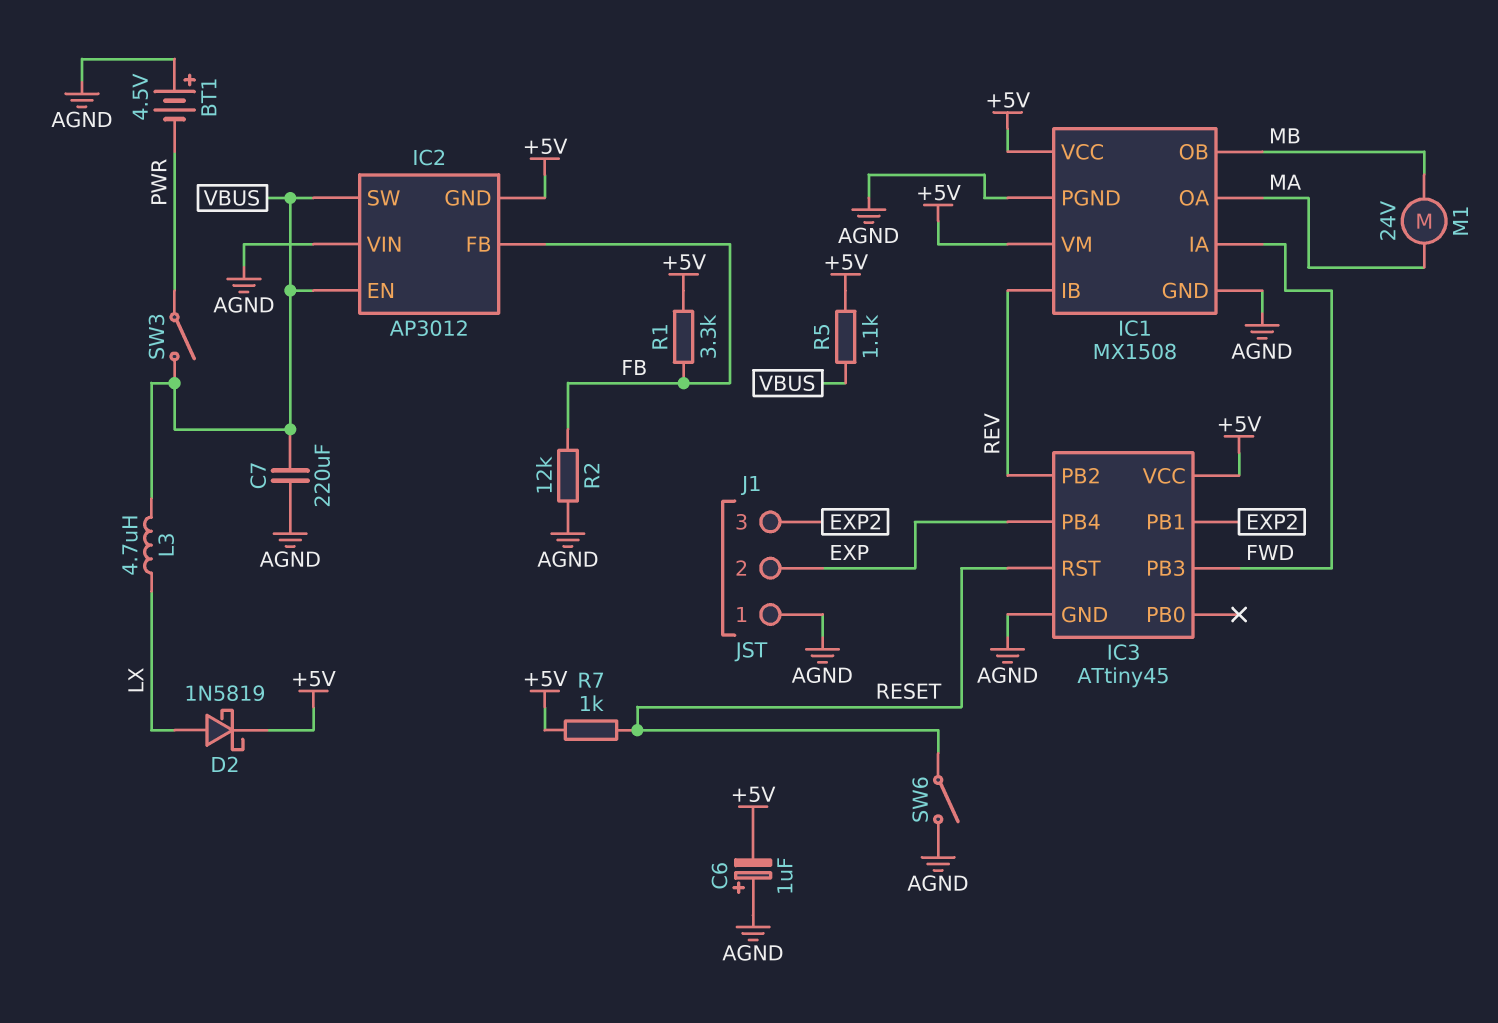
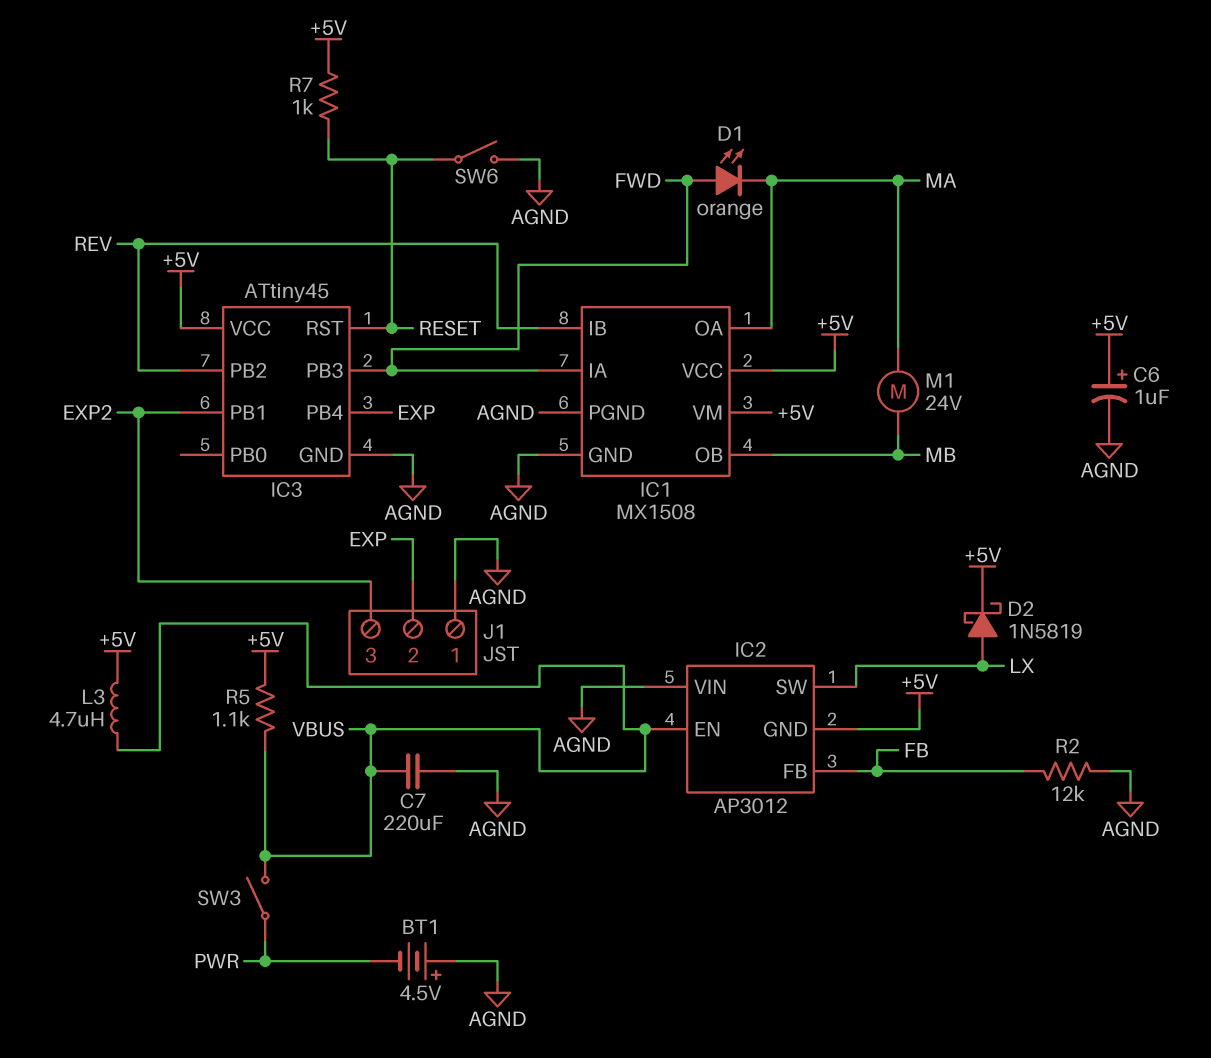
C6: 1uF (plus AGND, minus +5V) -> 1uF (plus +5V, minus AGND)
D1: none -> LED orange (A FWD, K MA)
IC2 pin SW: VBUS -> LX
L3: 4.7uH (LX, VBUS) -> 4.7uH (+5V, VBUS)
R1: 3.3k (+5V, FB) -> none

